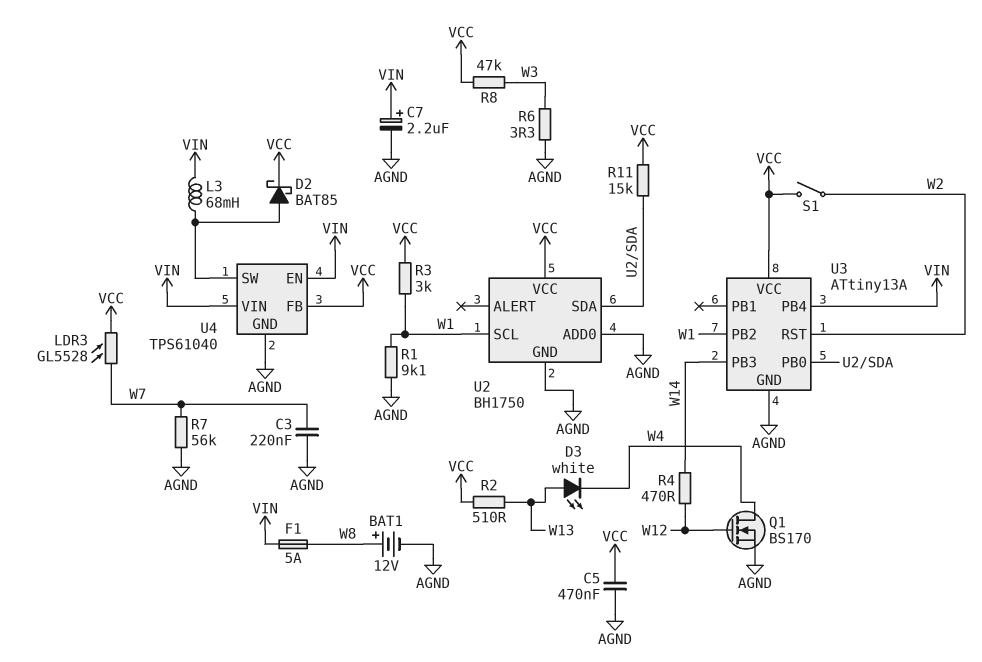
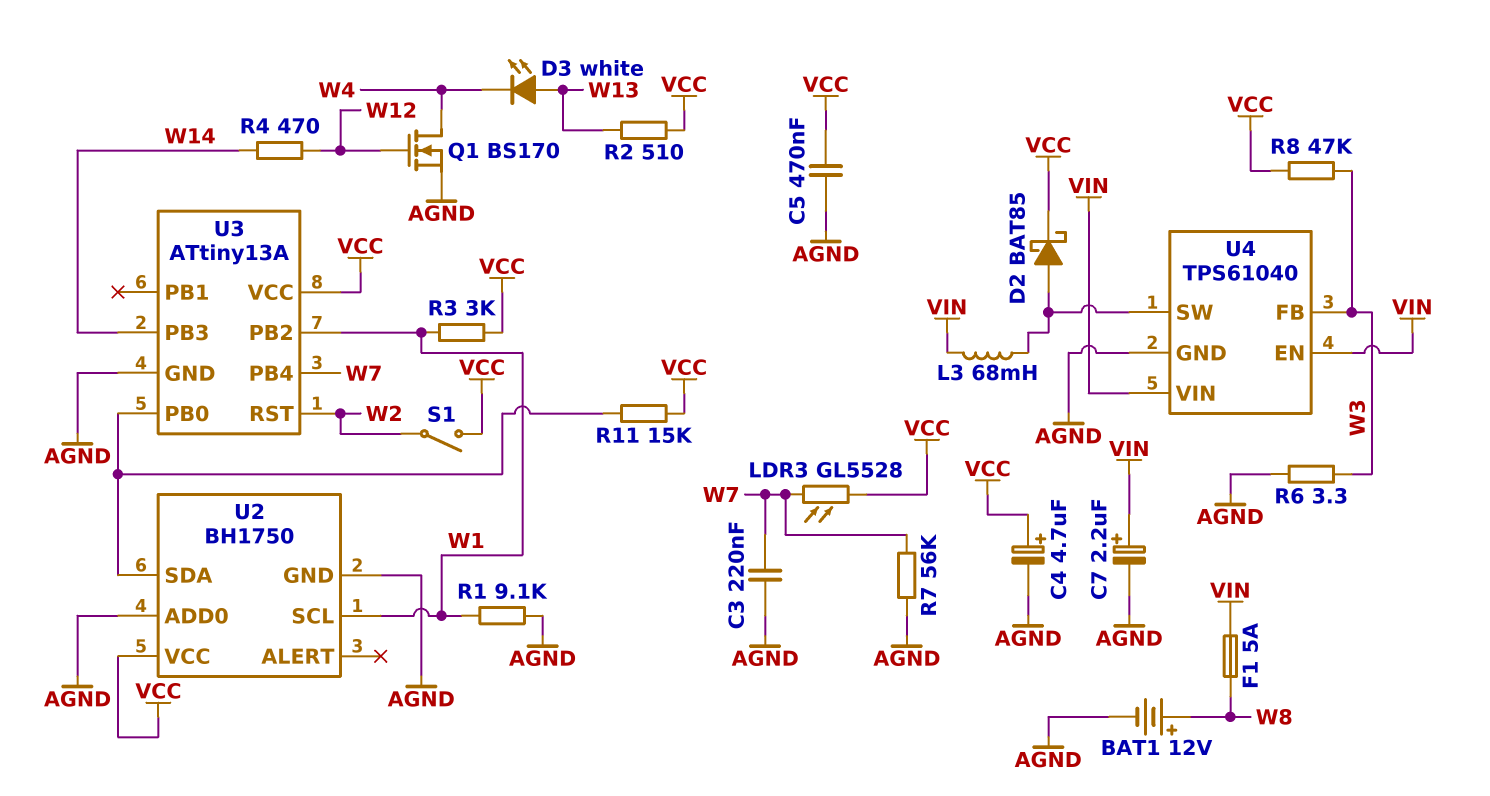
C4: none -> 4.7uF (plus VCC, minus AGND)
U3 pin PB4: VIN -> W7
U4 pin FB: VCC -> W3

